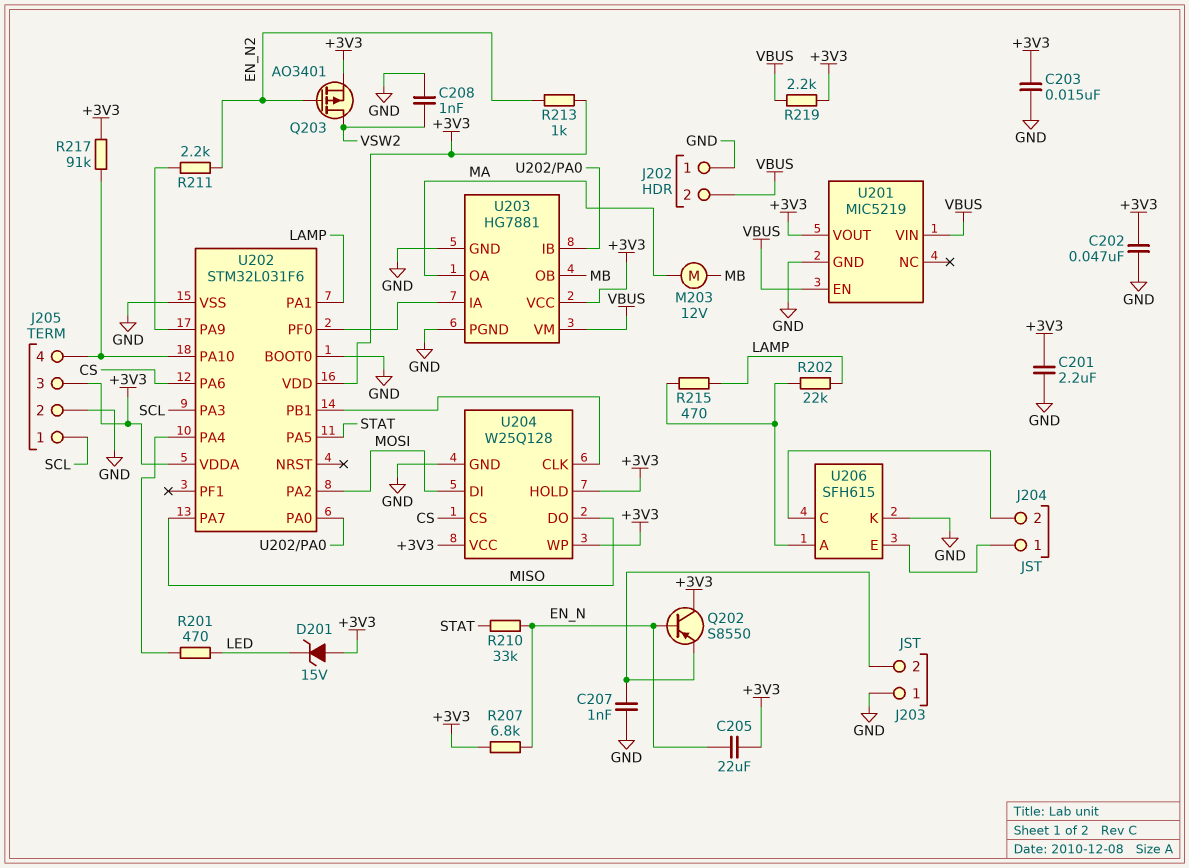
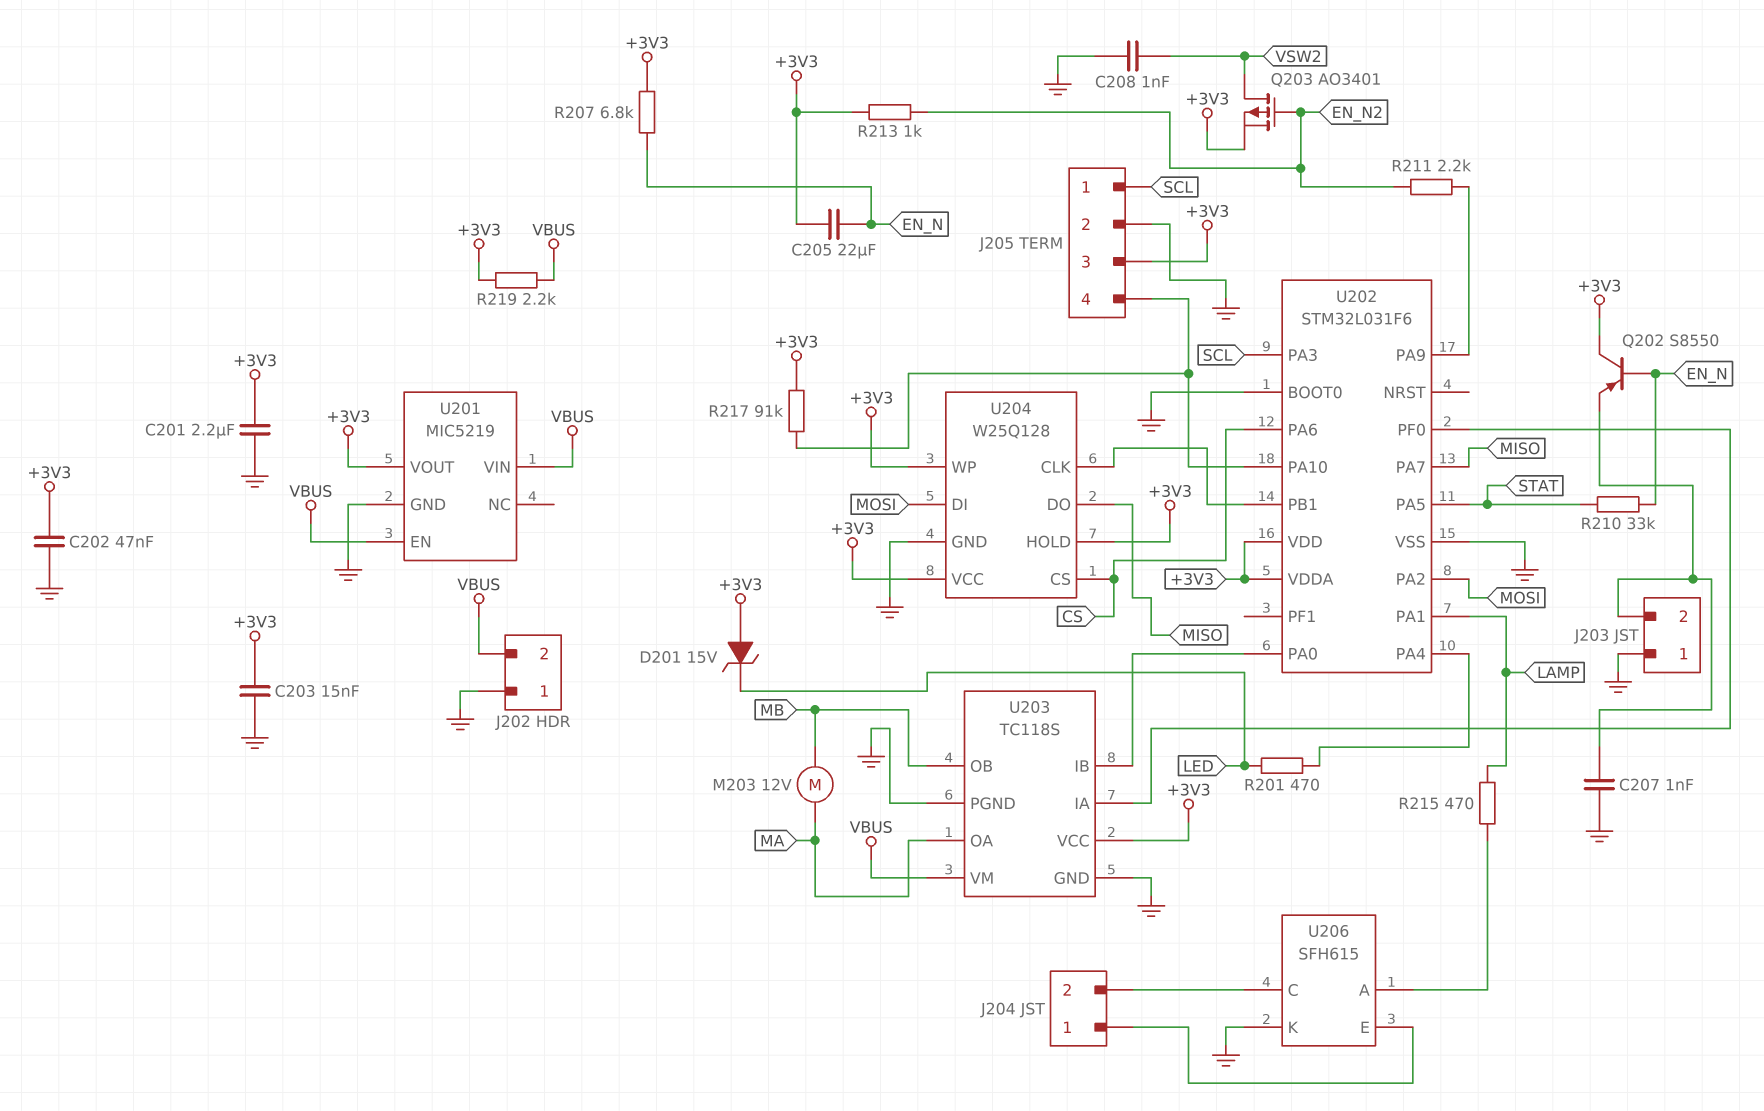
R202: 22k (LAMP, U206/A) -> none
U203: HG7881 -> TC118S

